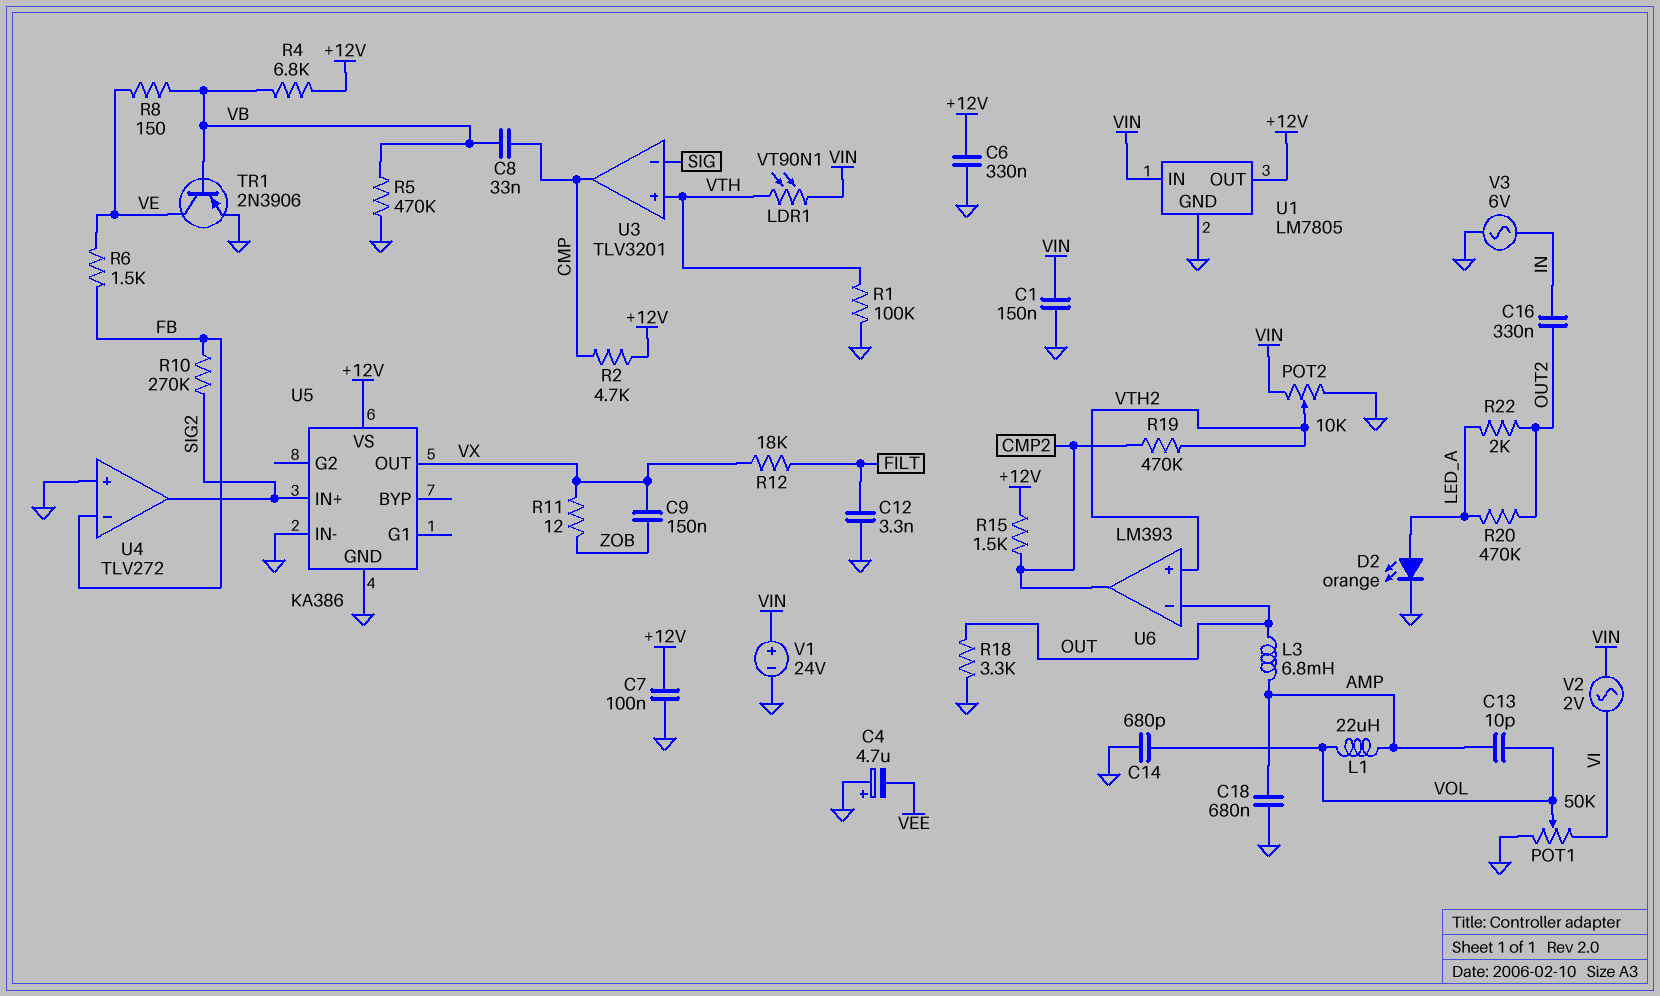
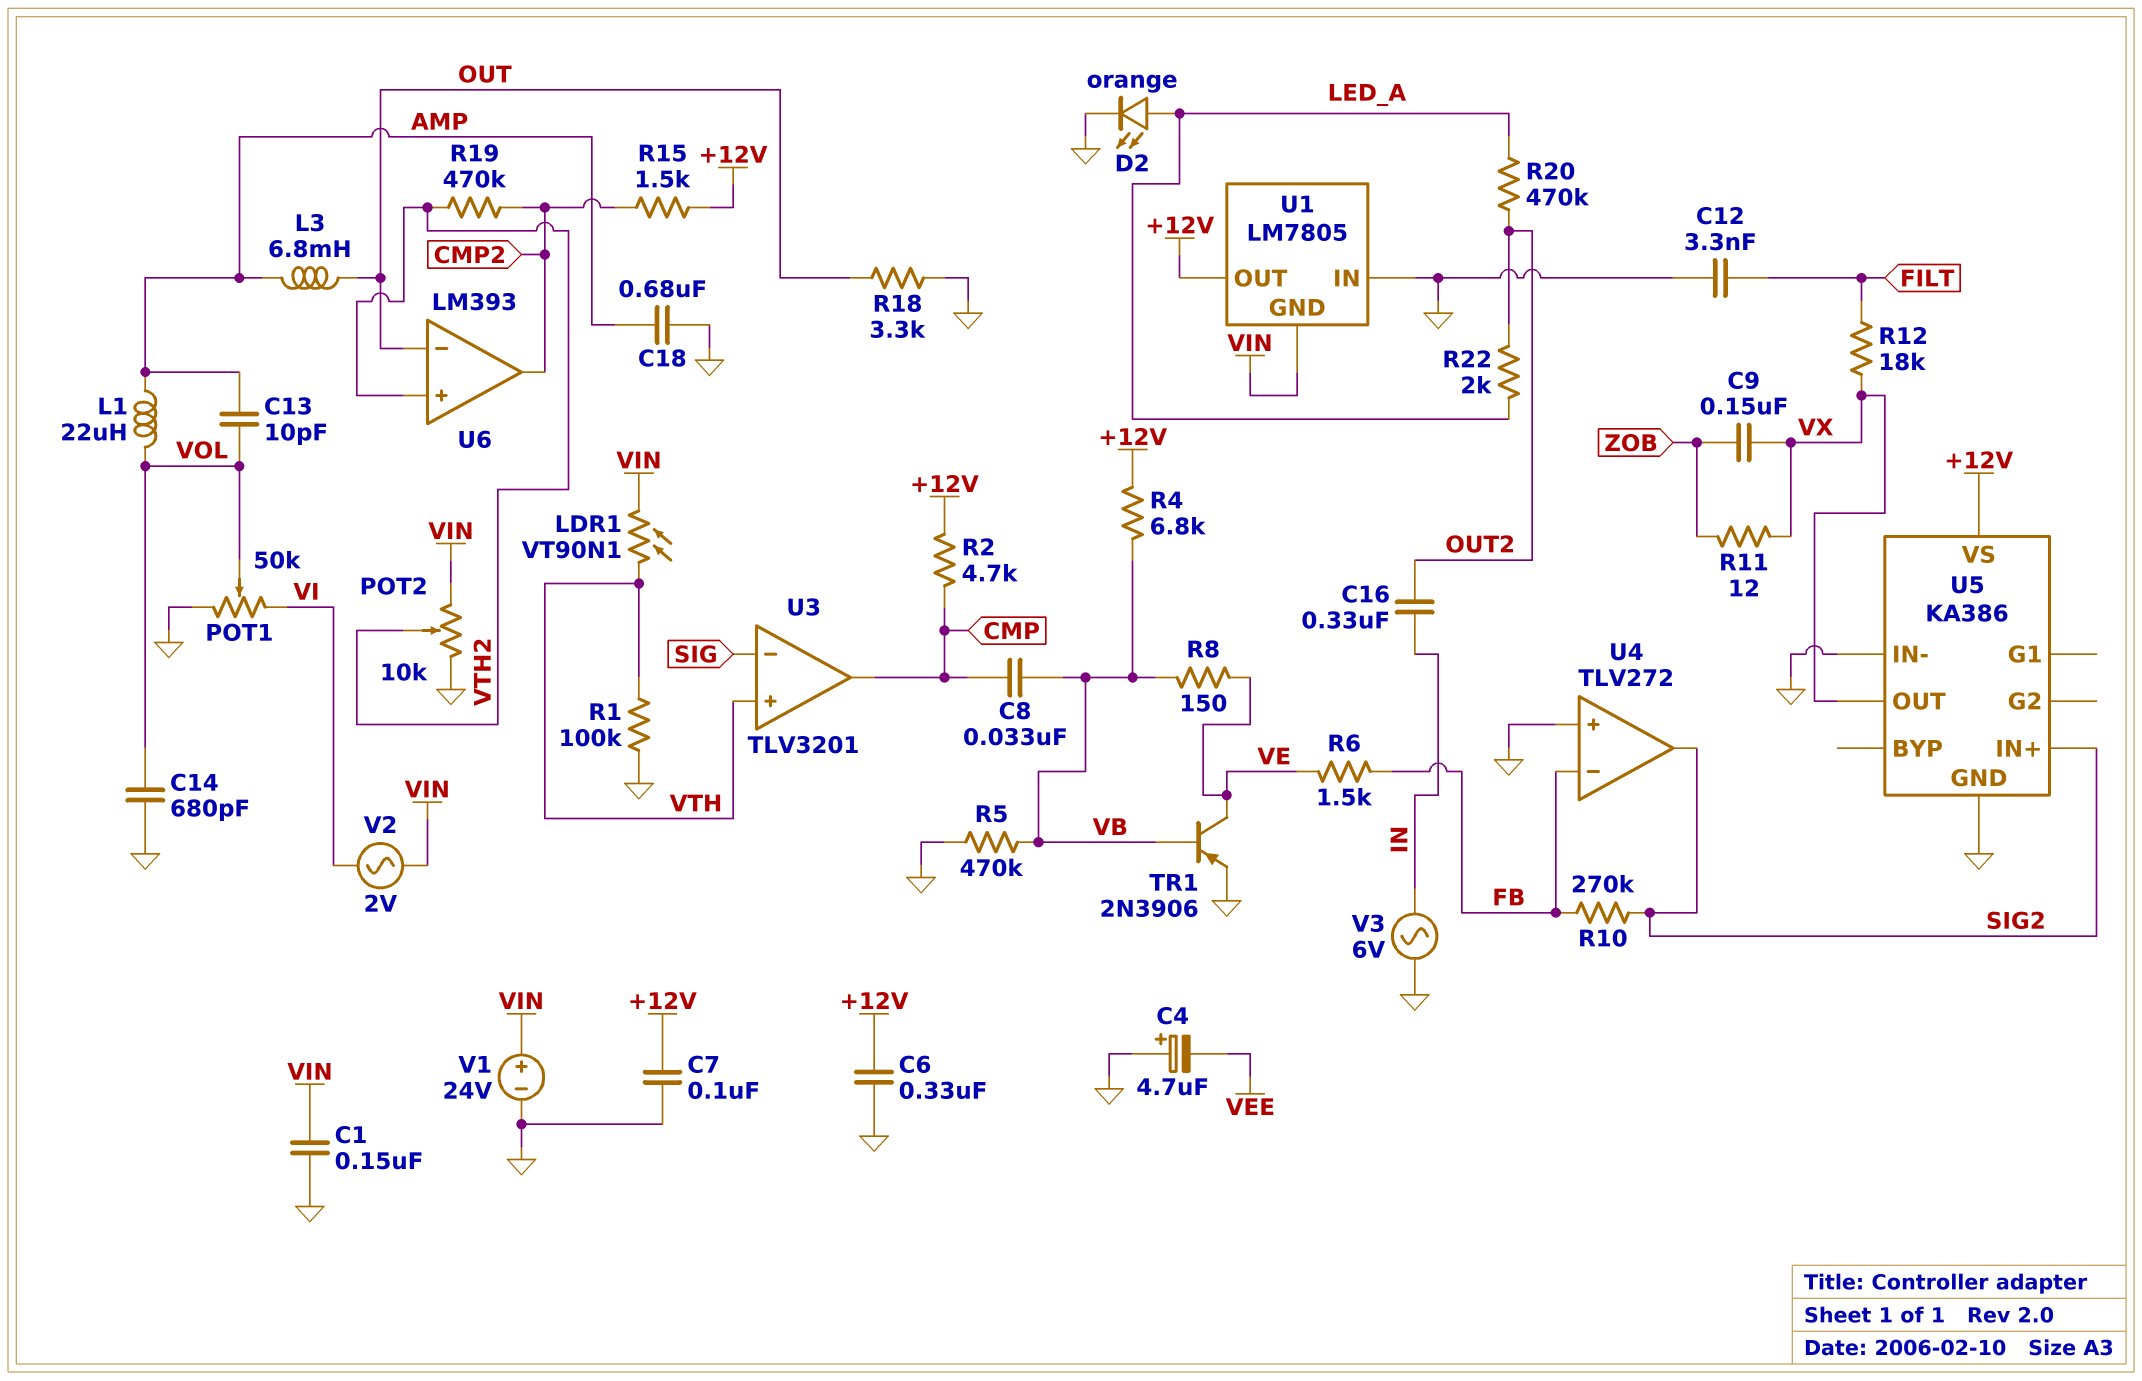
U1 pin GND: GND -> VIN
U1 pin IN: VIN -> GND

